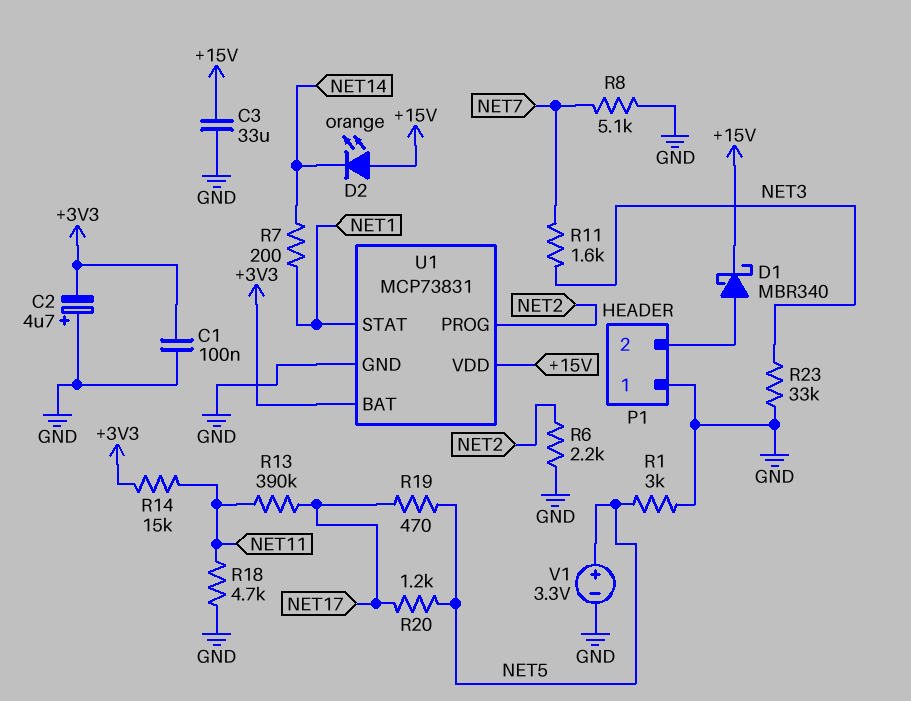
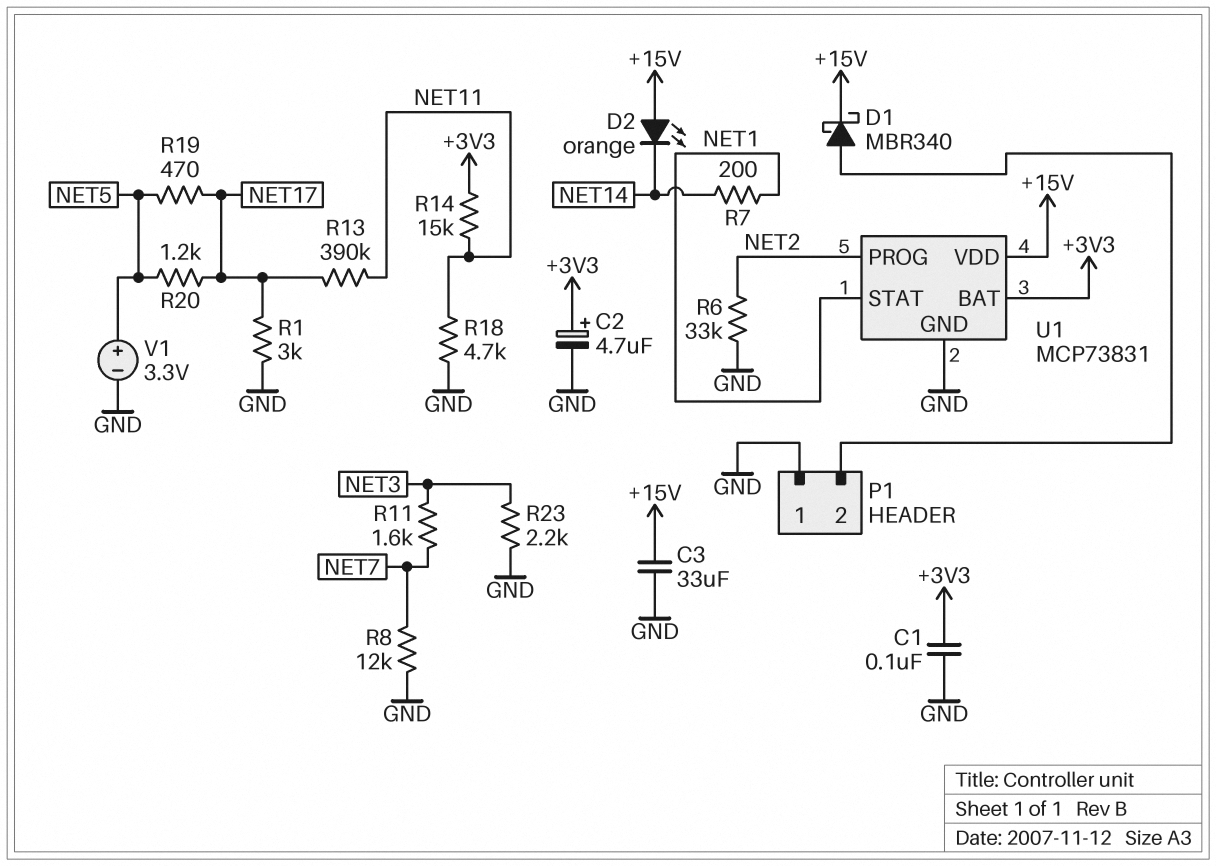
C2: 4.7uF (plus GND, minus +3V3) -> 4.7uF (plus +3V3, minus GND)
R1: 3k (GND, NET5) -> 3k (GND, NET17)
R6: 2.2k (GND, NET2) -> 33k (GND, NET2)
R8: 5.1k (GND, NET7) -> 12k (GND, NET7)
R23: 33k (GND, NET3) -> 2.2k (GND, NET3)

